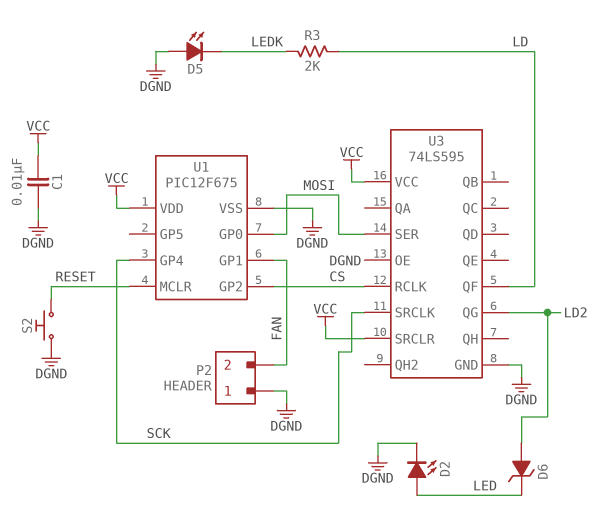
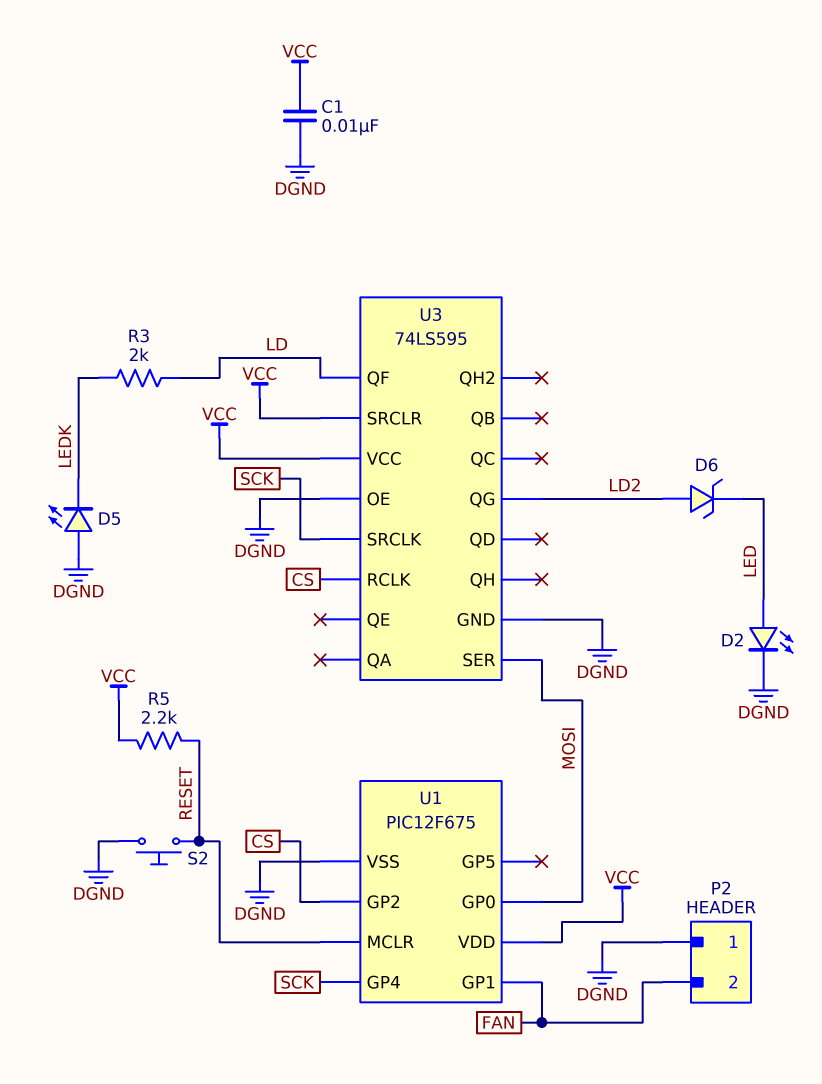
R5: none -> 2.2k (RESET, VCC)

